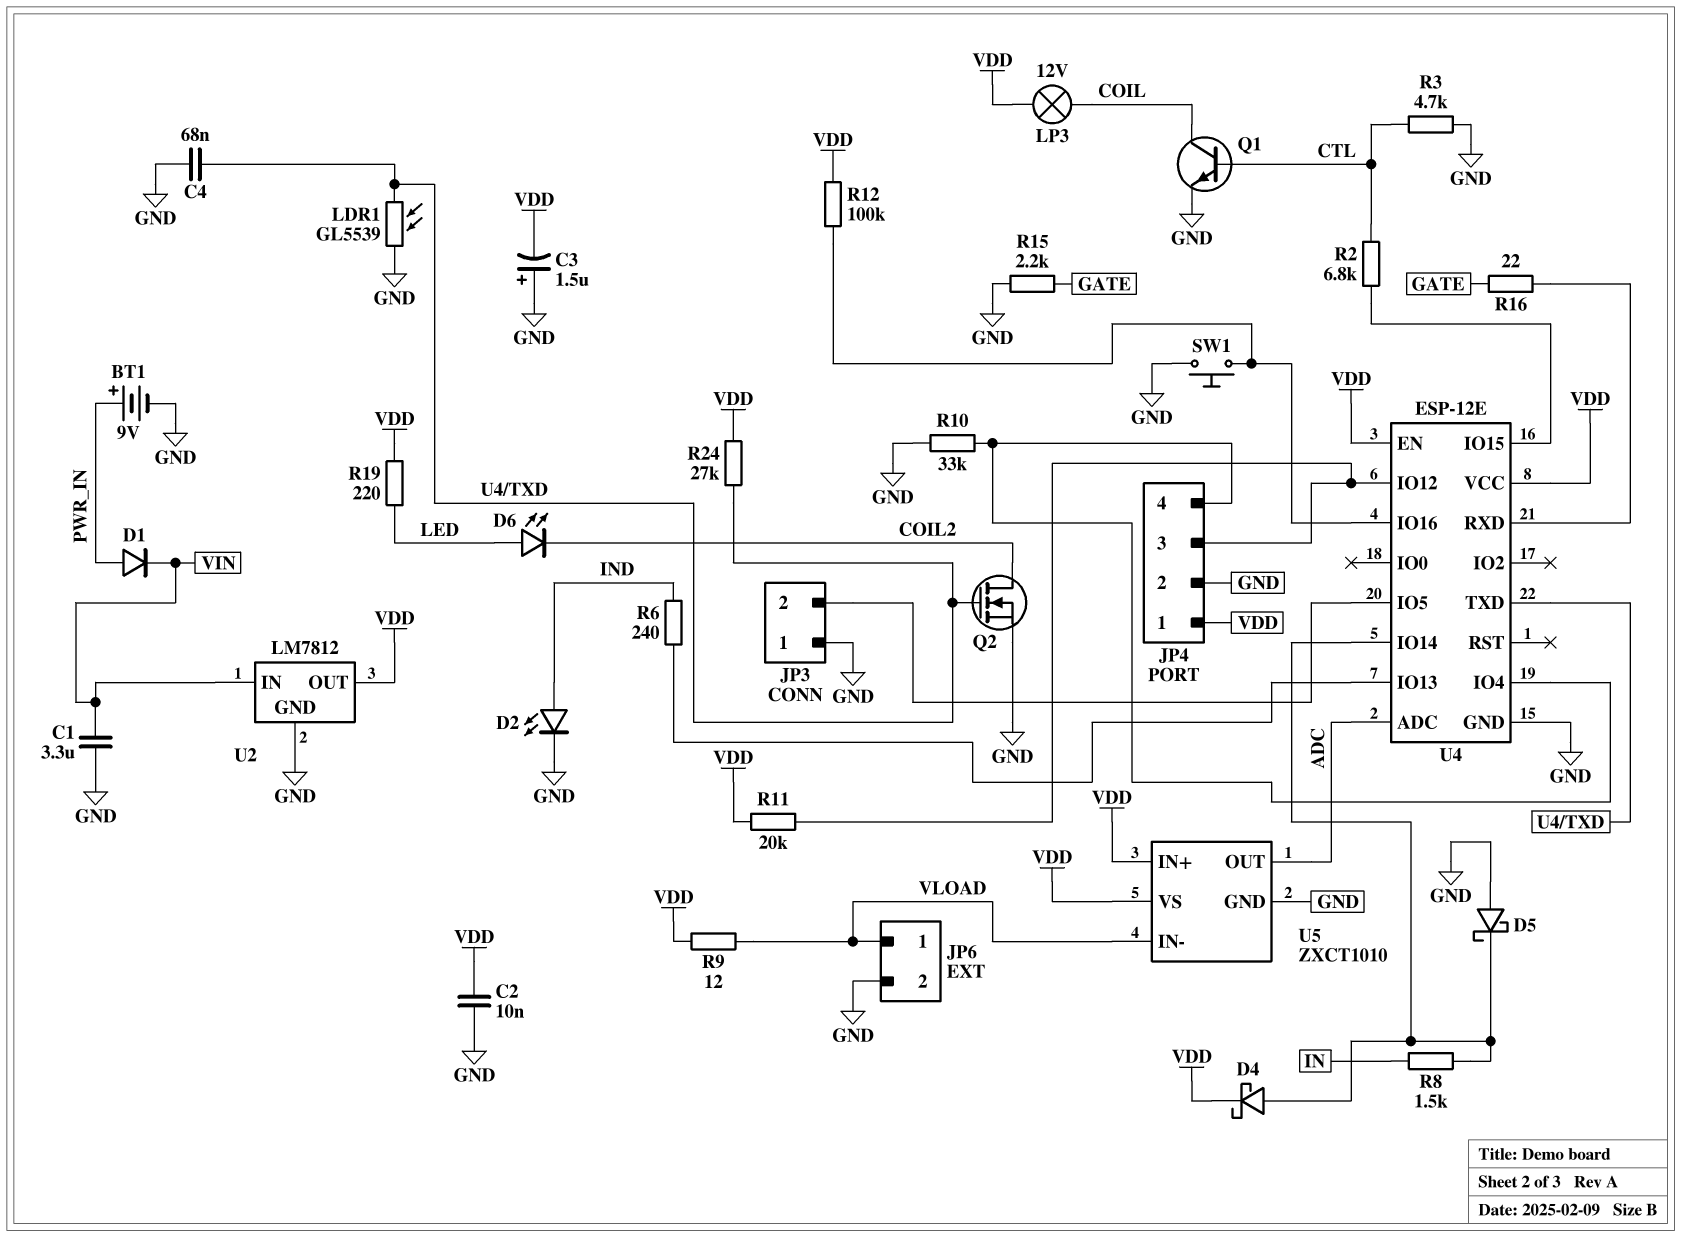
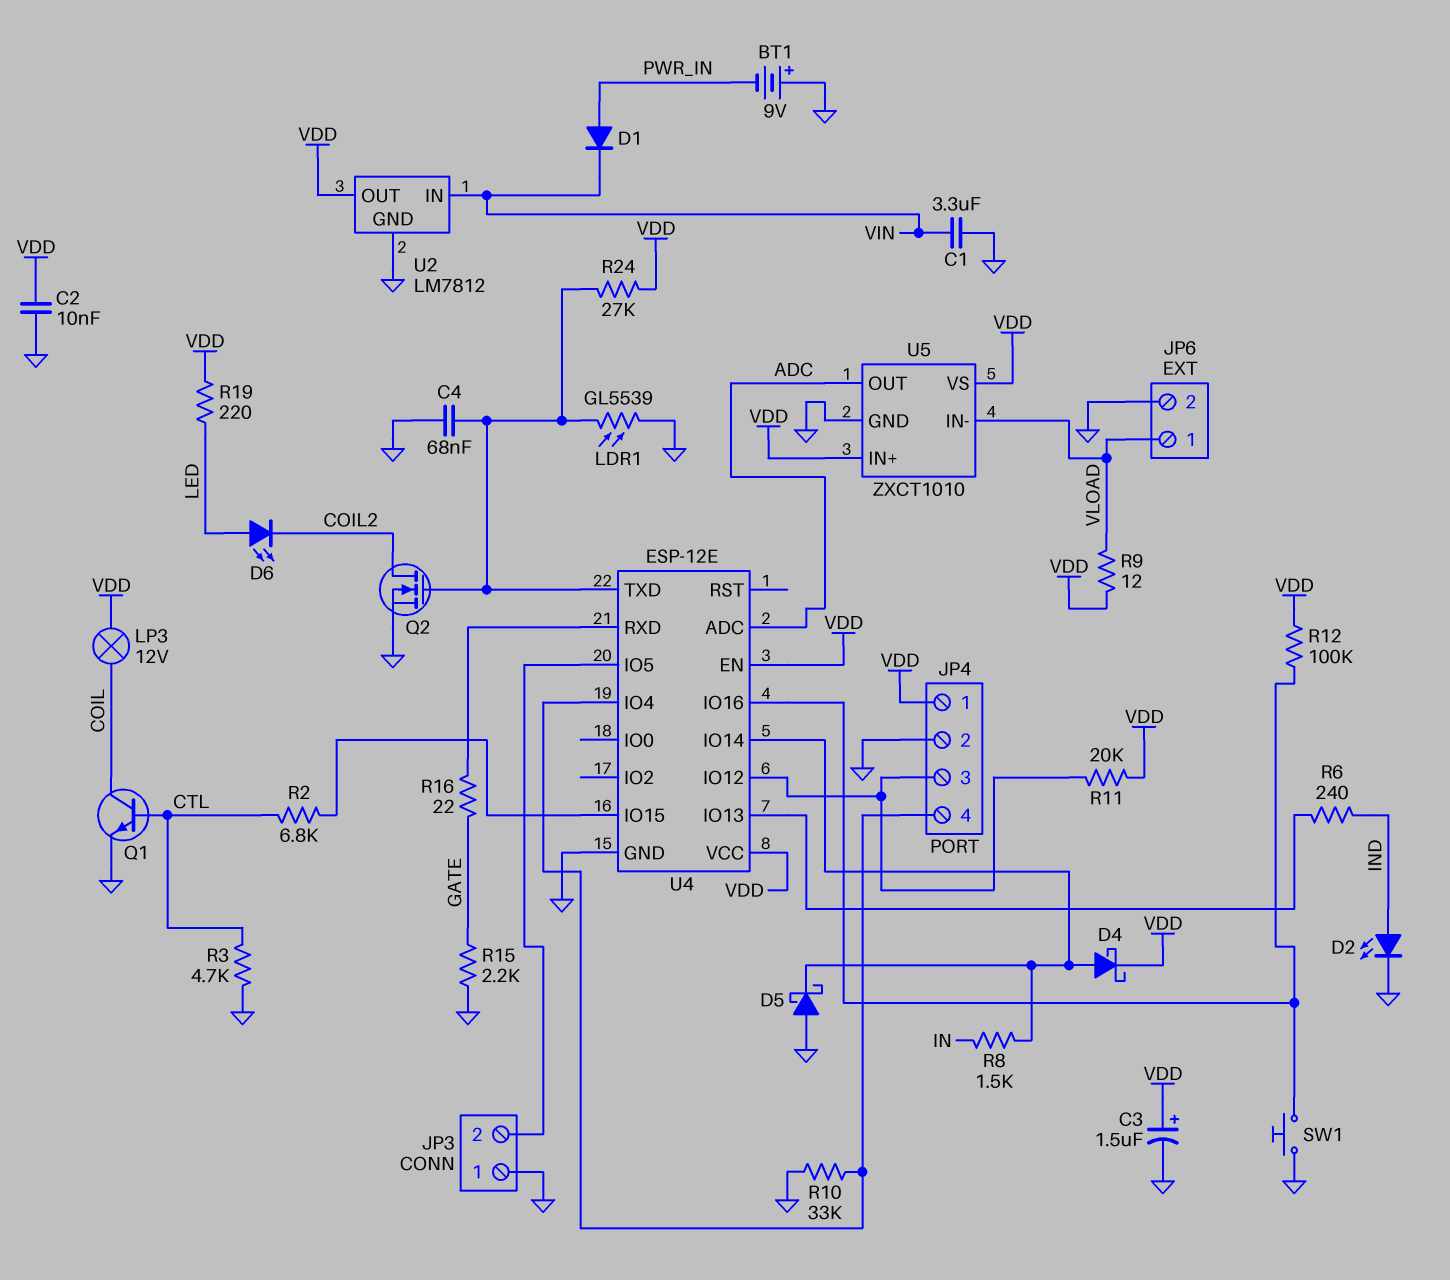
BT1: 9V (plus PWR_IN, minus GND) -> 9V (plus GND, minus PWR_IN)
C3: 1.5uF (plus GND, minus VDD) -> 1.5uF (plus VDD, minus GND)

